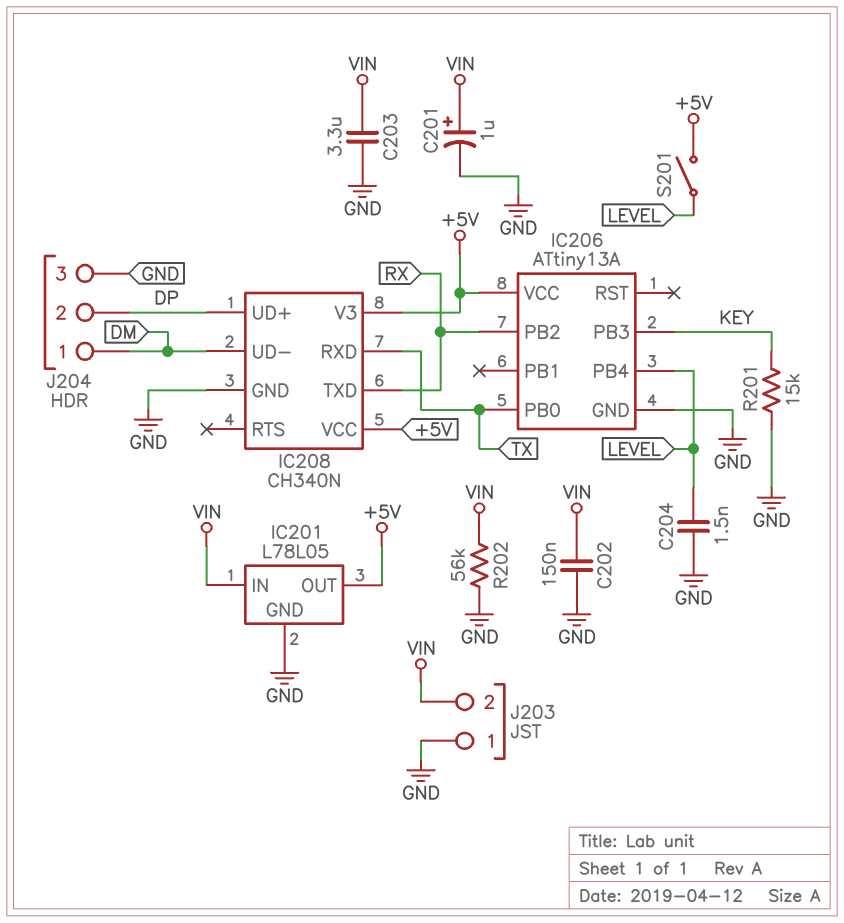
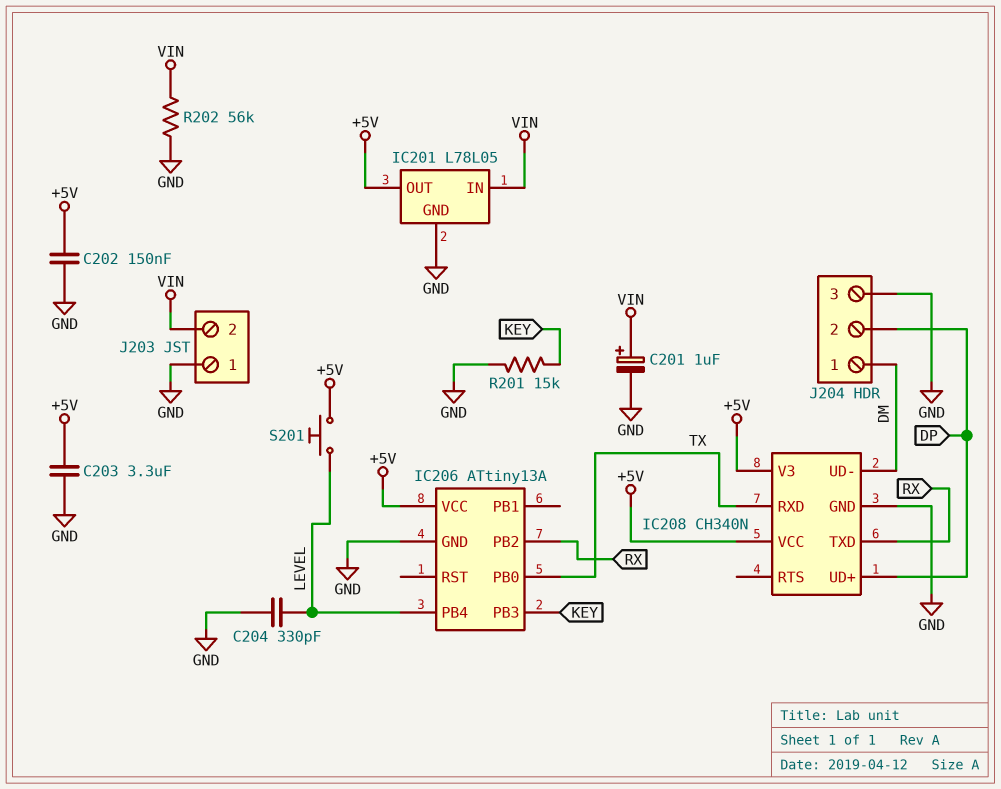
C202: 150nF (GND, VIN) -> 150nF (+5V, GND)
C203: 3.3uF (GND, VIN) -> 3.3uF (+5V, GND)
C204: 1.5nF (GND, LEVEL) -> 330pF (GND, LEVEL)
S201: switch (+5V, LEVEL) -> button (+5V, LEVEL)

